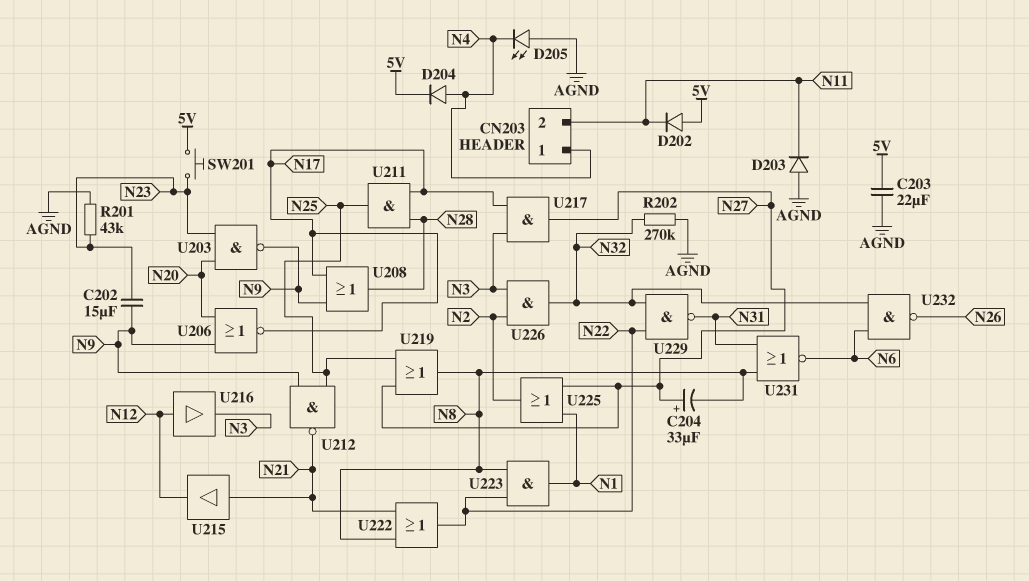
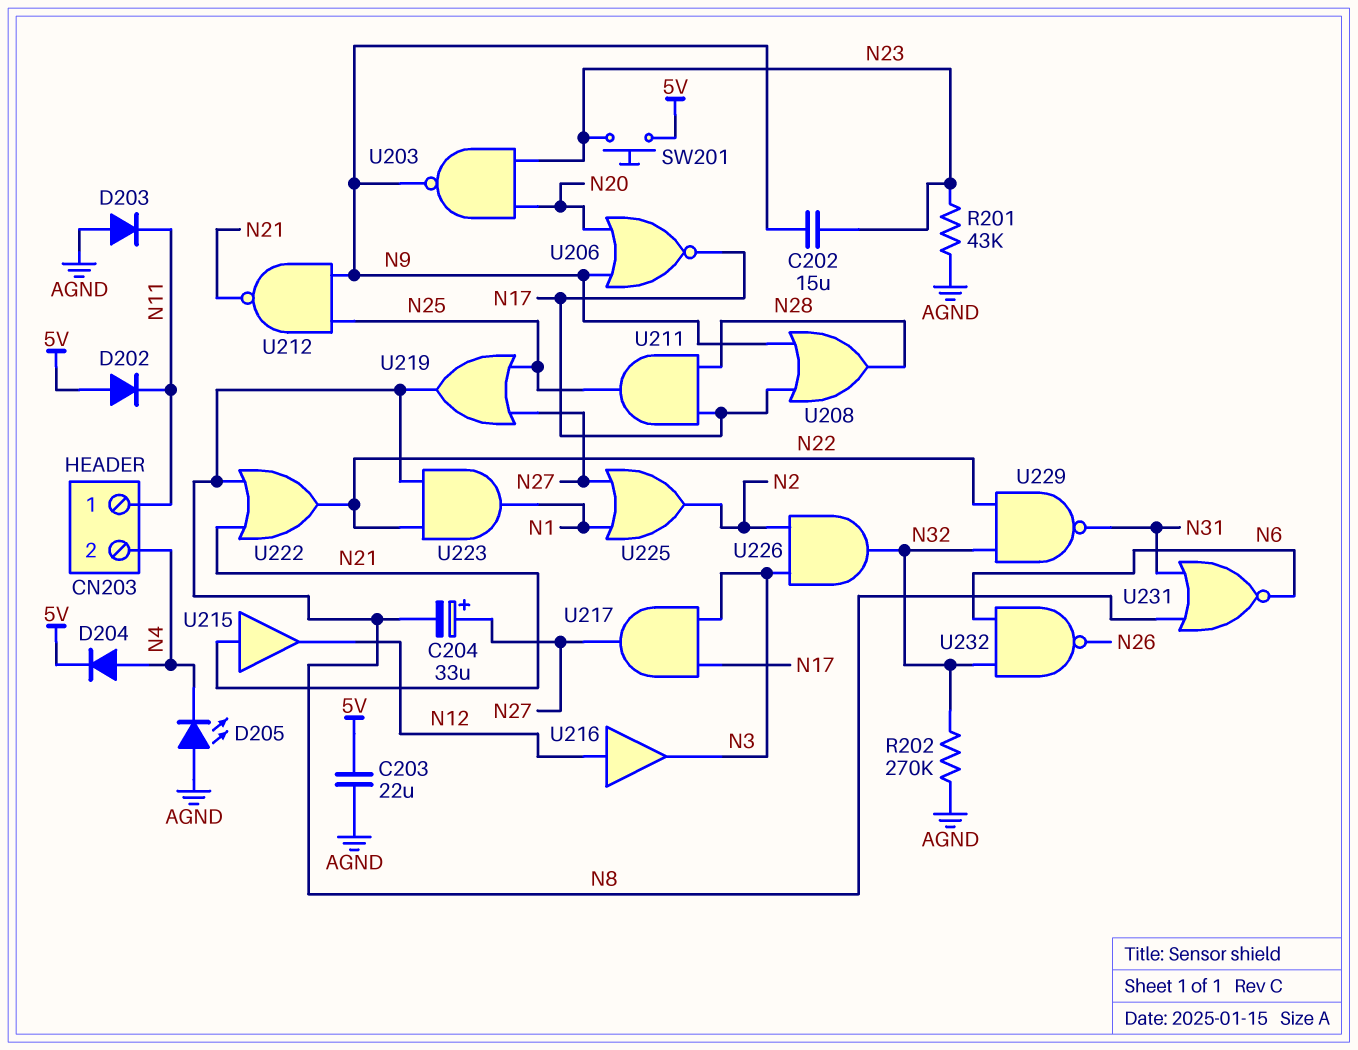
CN203 pin 1: N4 -> N11
CN203 pin 2: N11 -> N4

